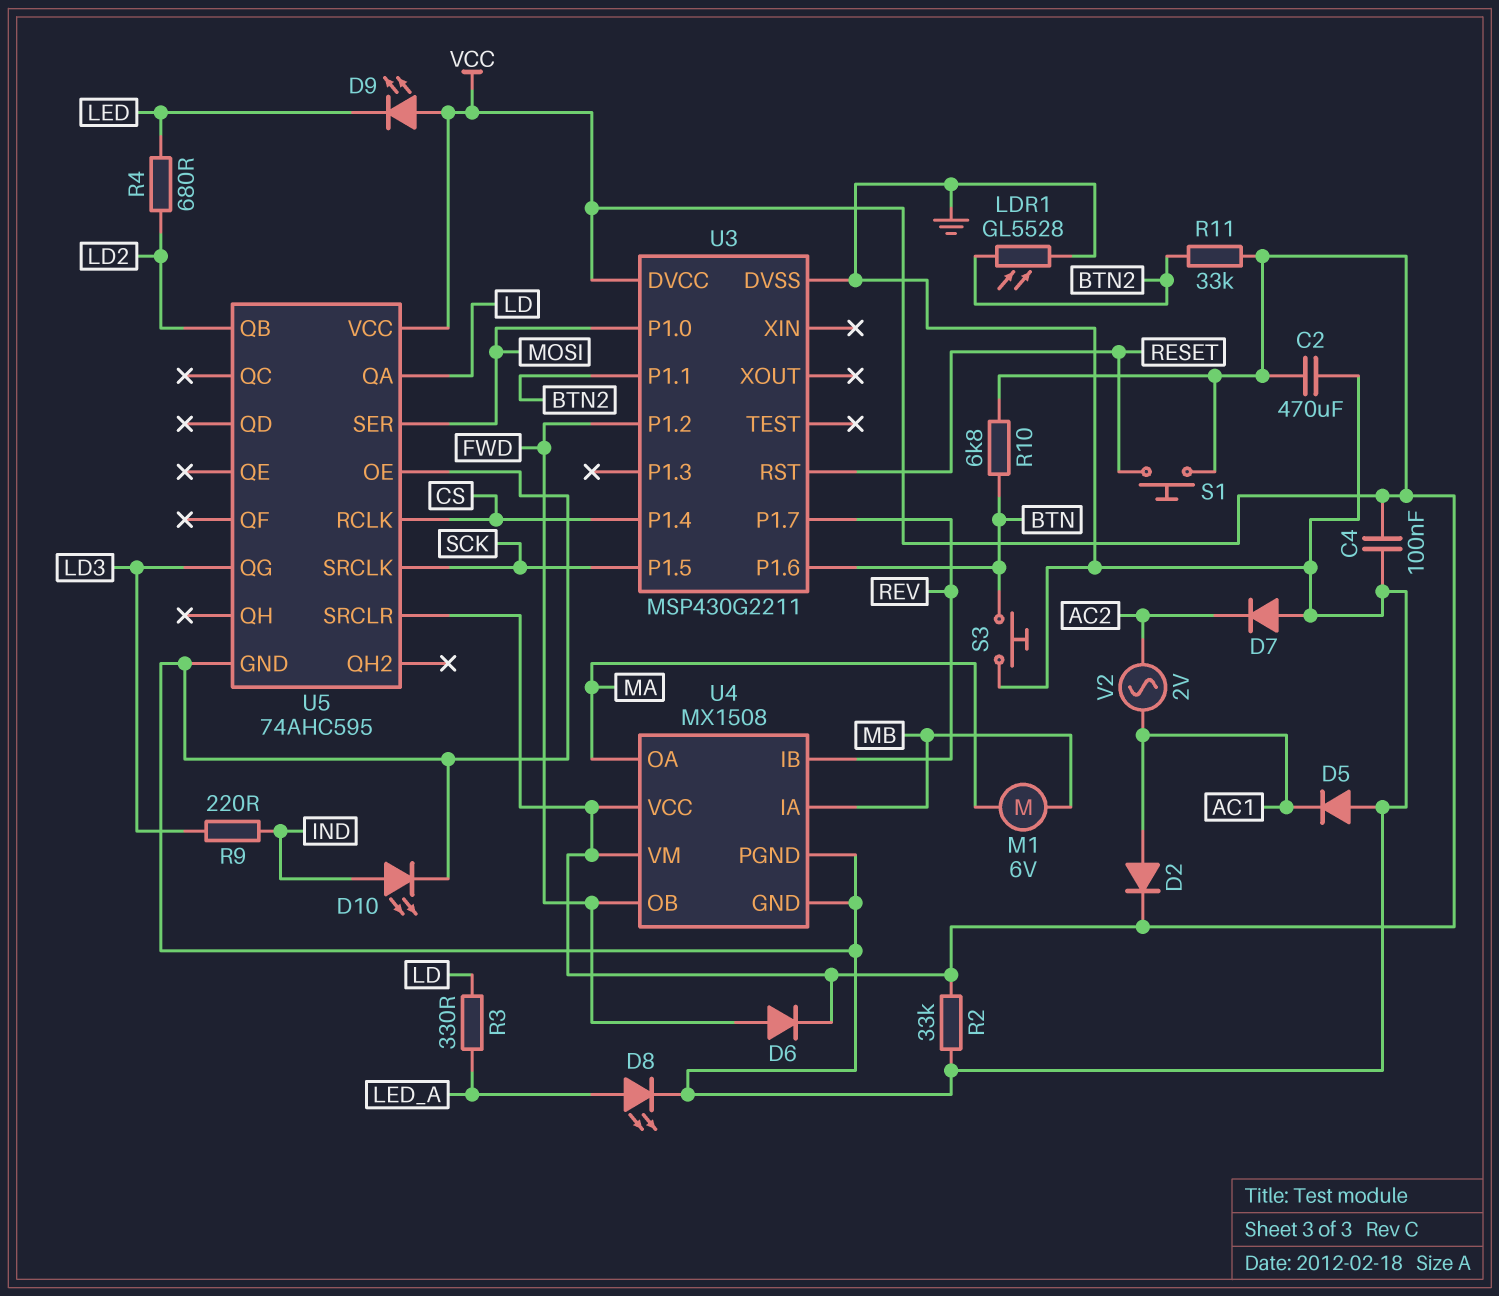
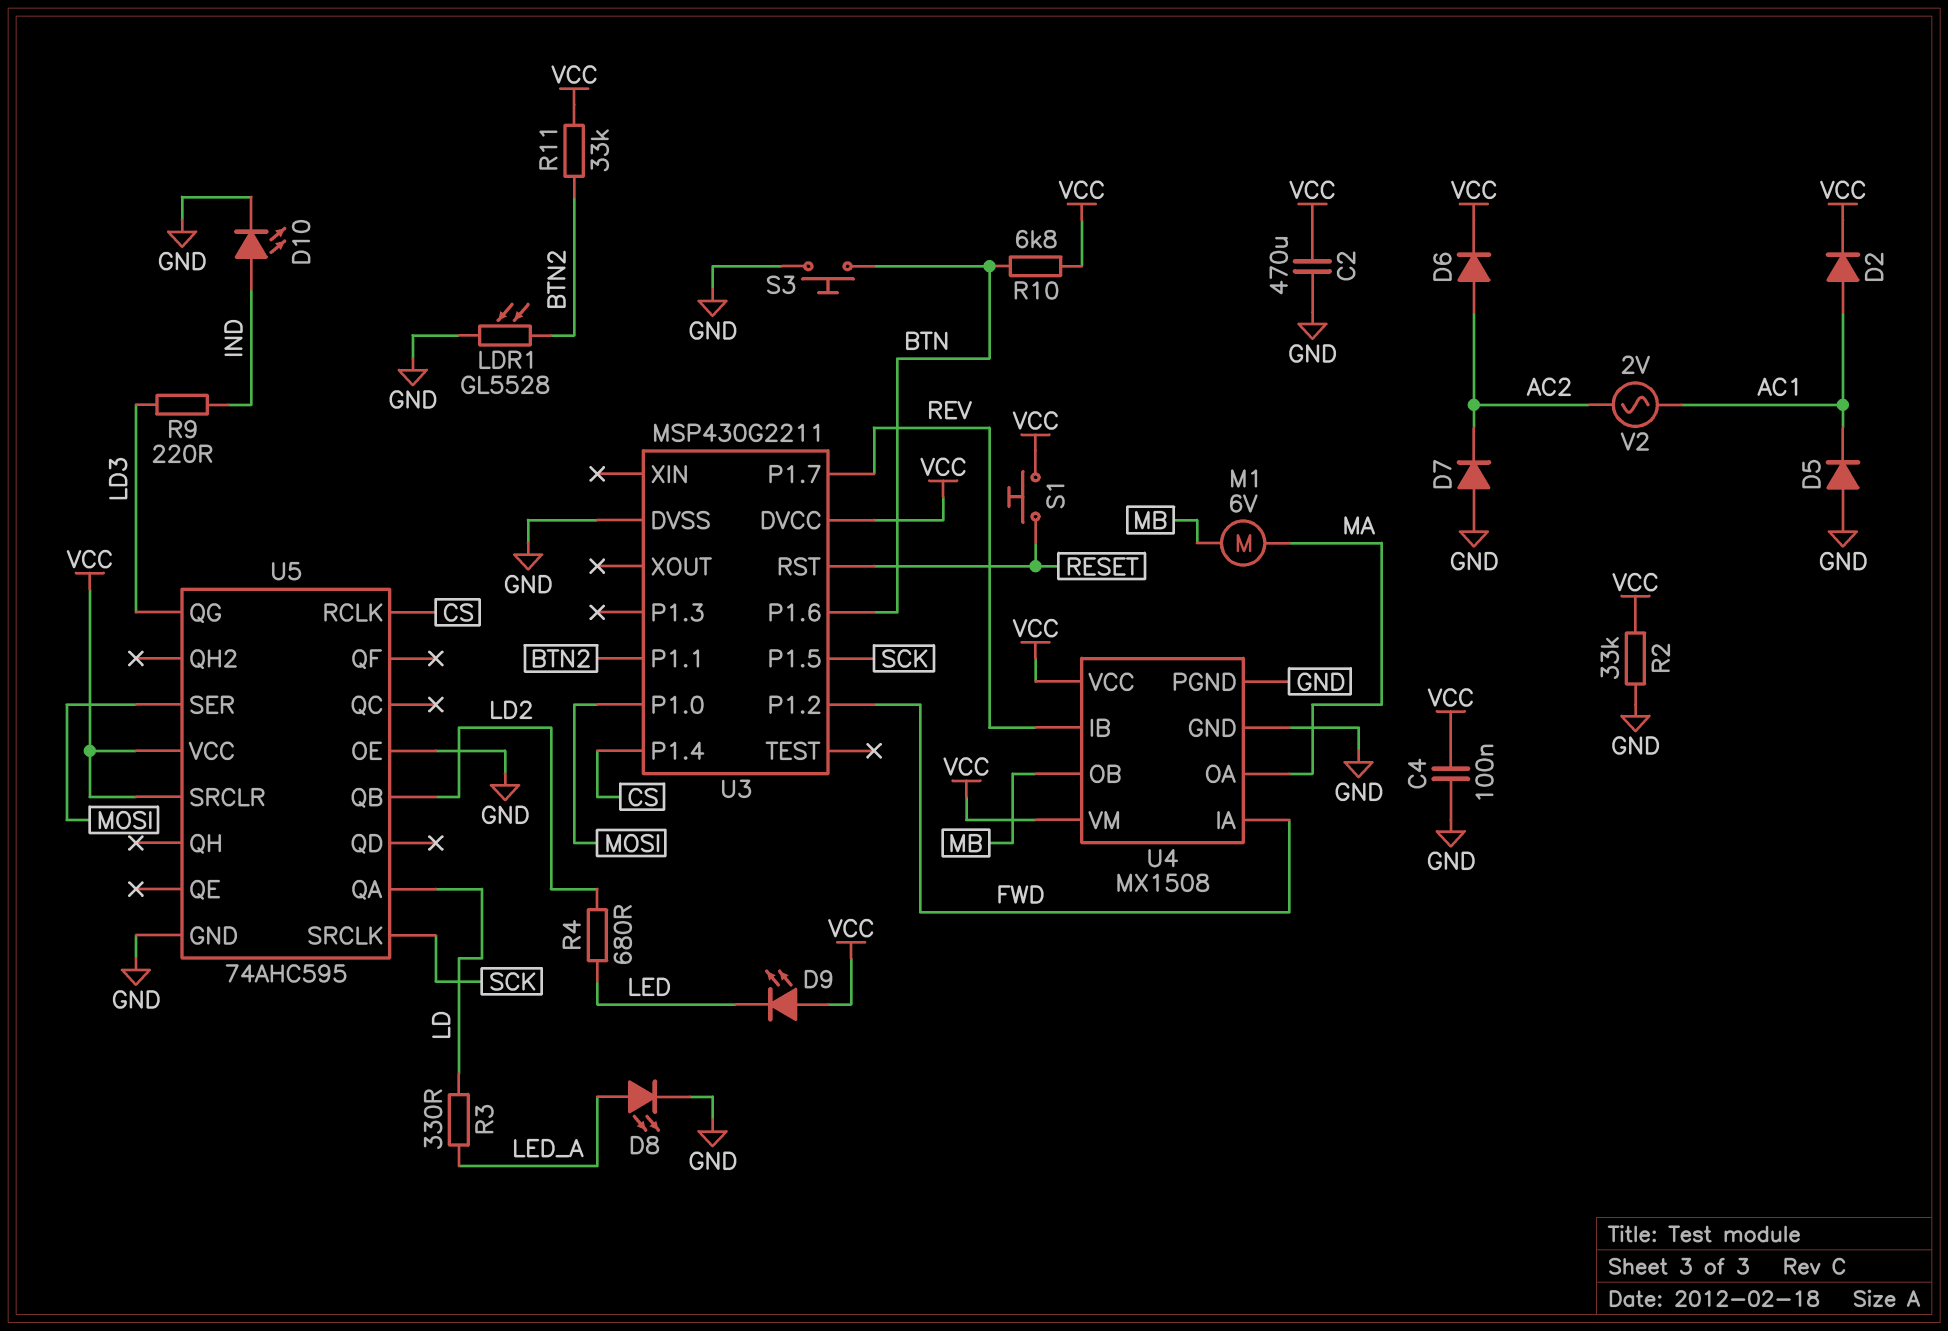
D6: diode (A FWD, K VCC) -> diode (A AC2, K VCC)
U4 pin IA: MB -> FWD
U4 pin OB: FWD -> MB

